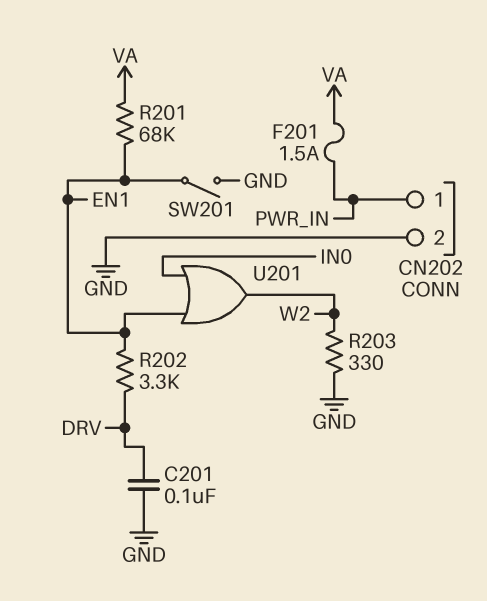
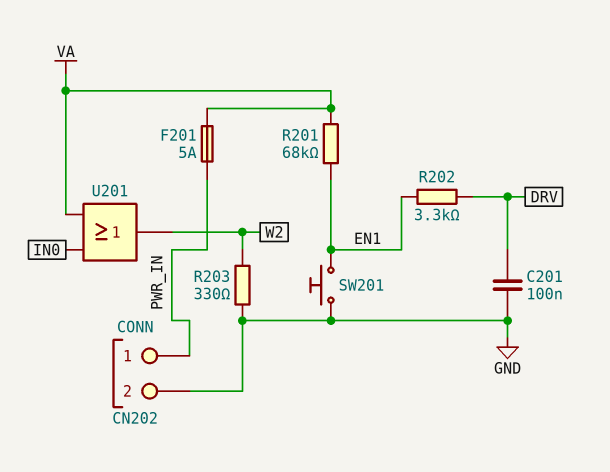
F201: 1.5A (PWR_IN, VA) -> 5A (PWR_IN, VA)
SW201: switch (EN1, GND) -> button (EN1, GND)
U201: OR (in EN1, in IN0, out W2) -> OR (in IN0, in VA, out W2)

